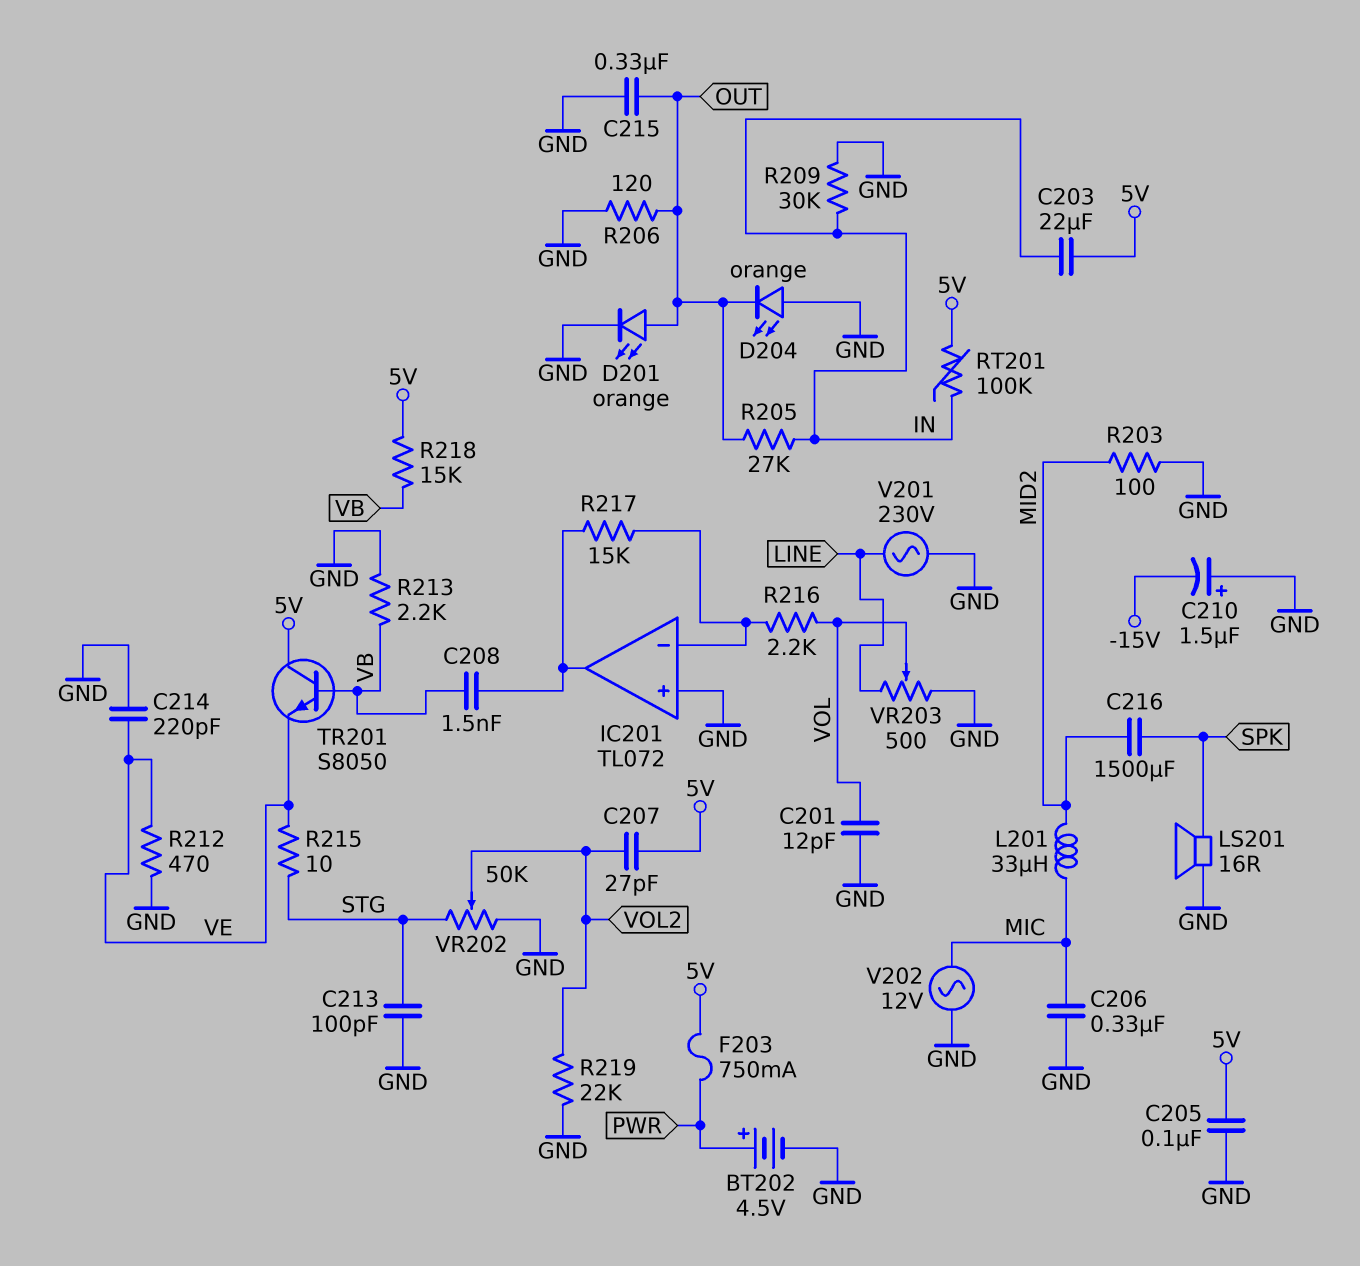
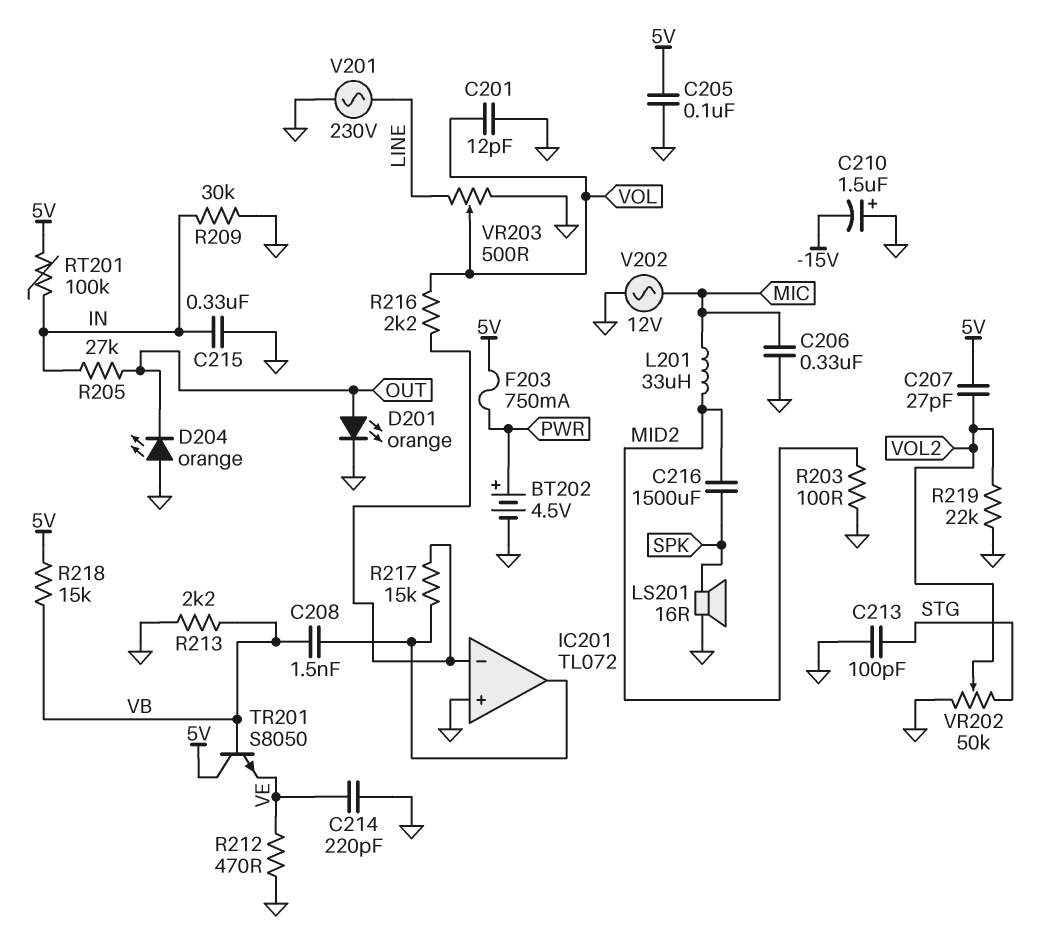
C203: 22uF (5V, IN) -> none
C215: 330nF (GND, OUT) -> 330nF (GND, IN)
R206: 120 (GND, OUT) -> none
R215: 10 (STG, VE) -> none

